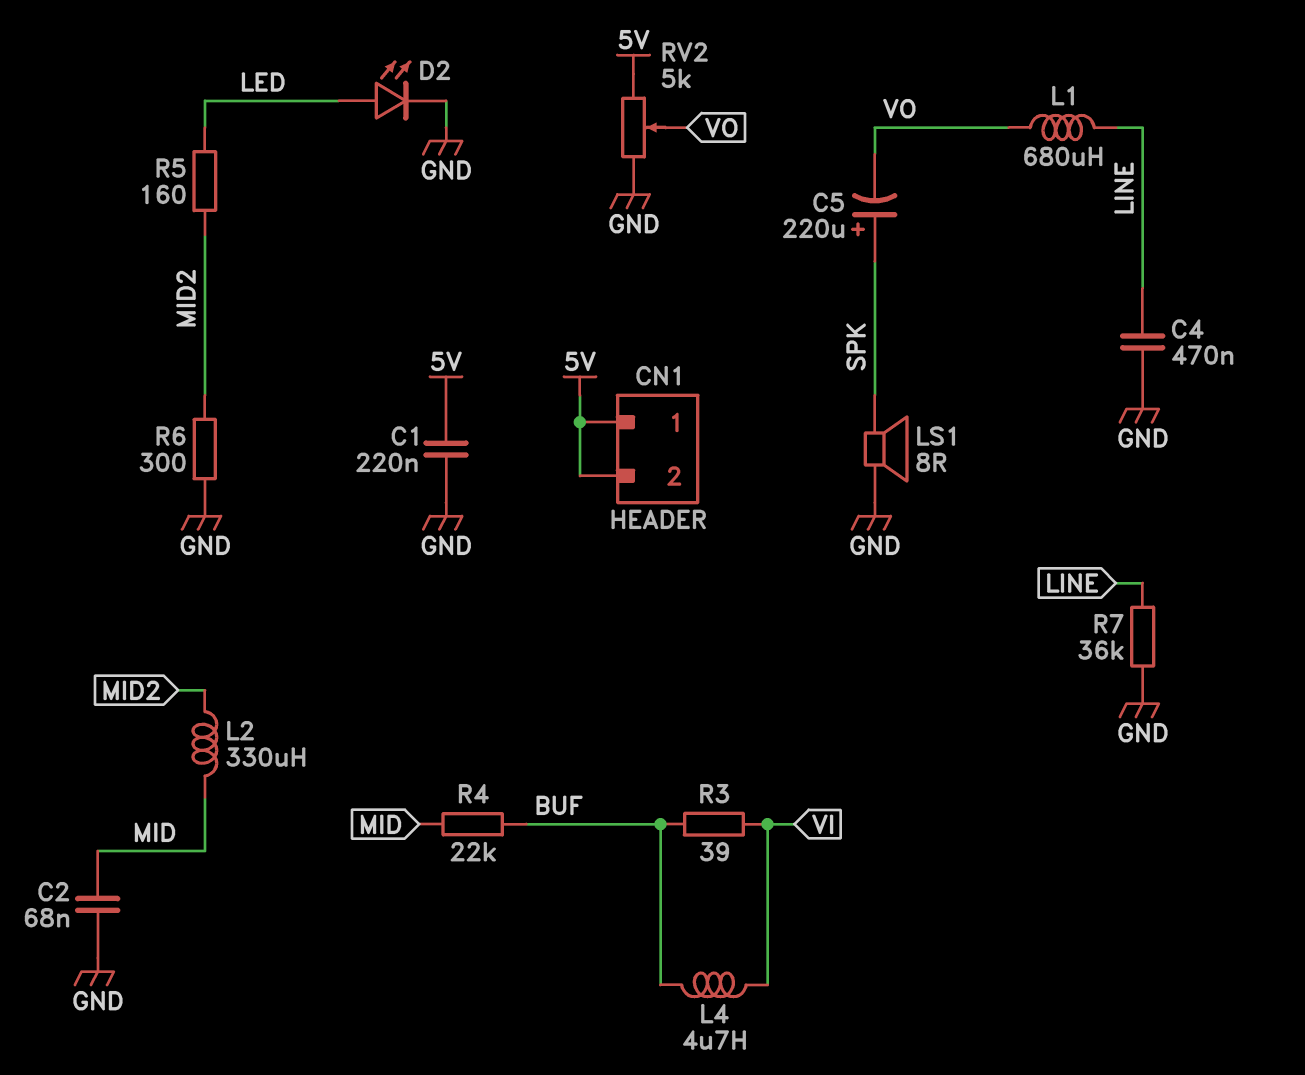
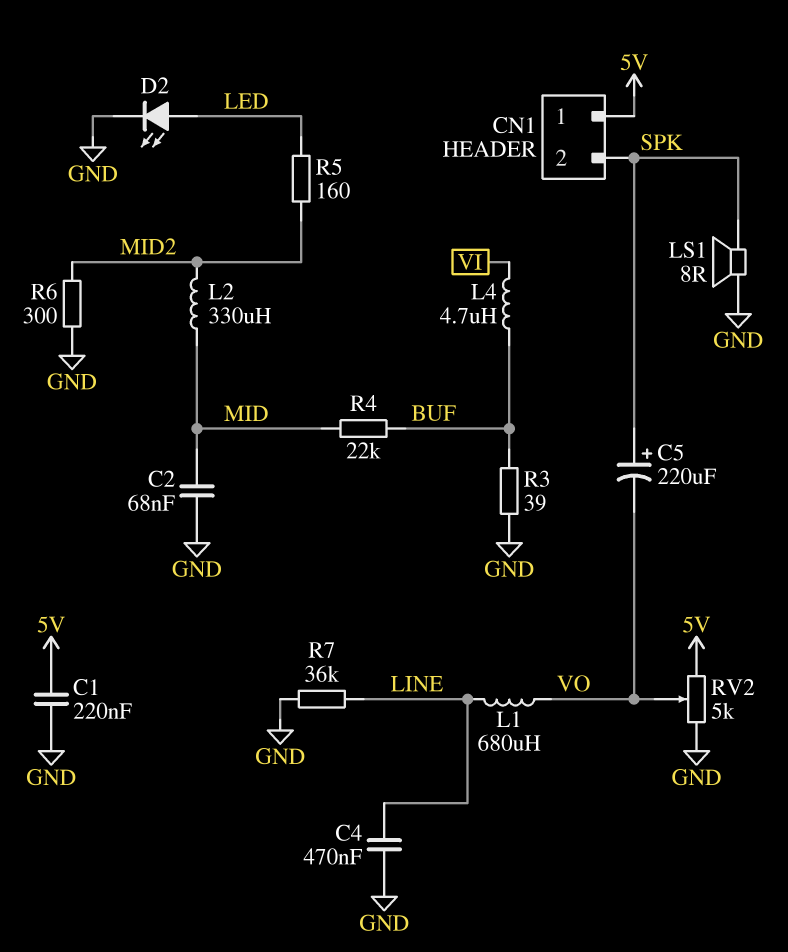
CN1 pin 2: 5V -> SPK
R3: 39 (BUF, VI) -> 39 (BUF, GND)

